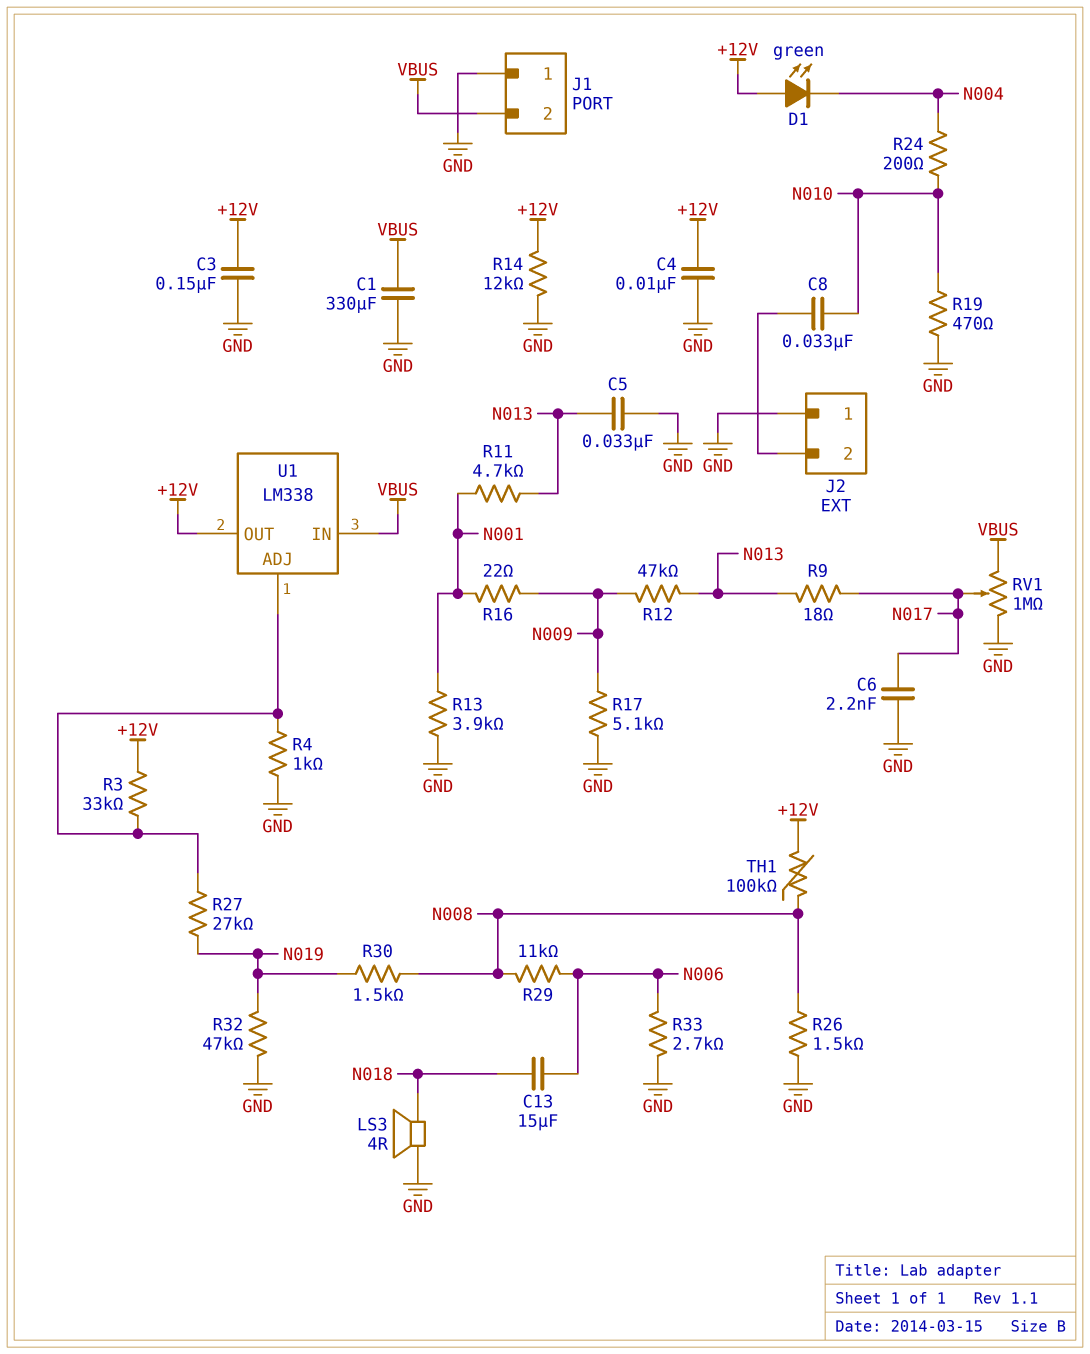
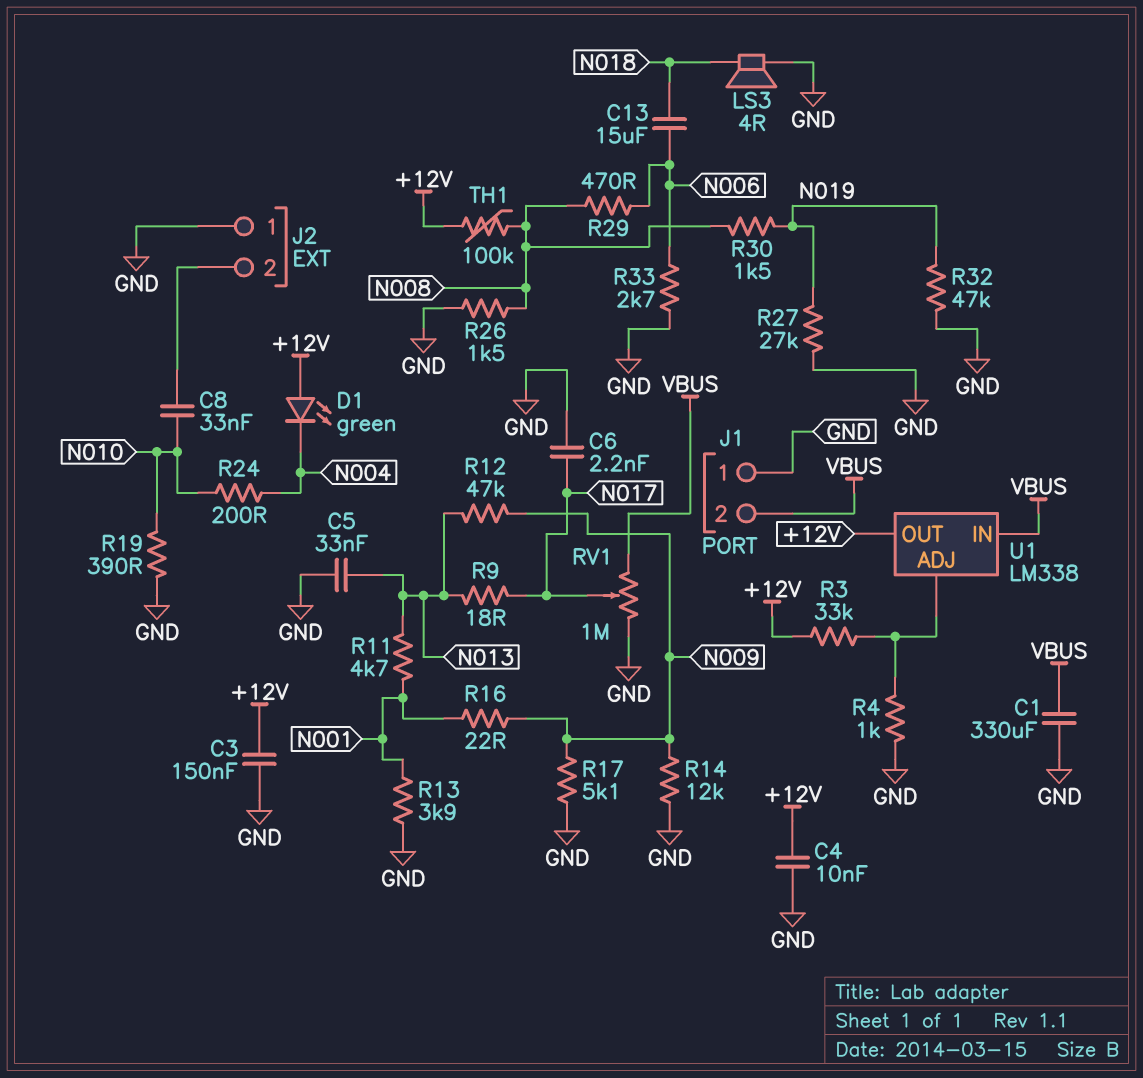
R14: 12k (+12V, GND) -> 12k (GND, N009)
R19: 470 (GND, N010) -> 390 (GND, N010)
R27: 27k (N019, U1/ADJ) -> 27k (GND, N019)
R29: 11k (N006, N008) -> 470 (N006, N008)

